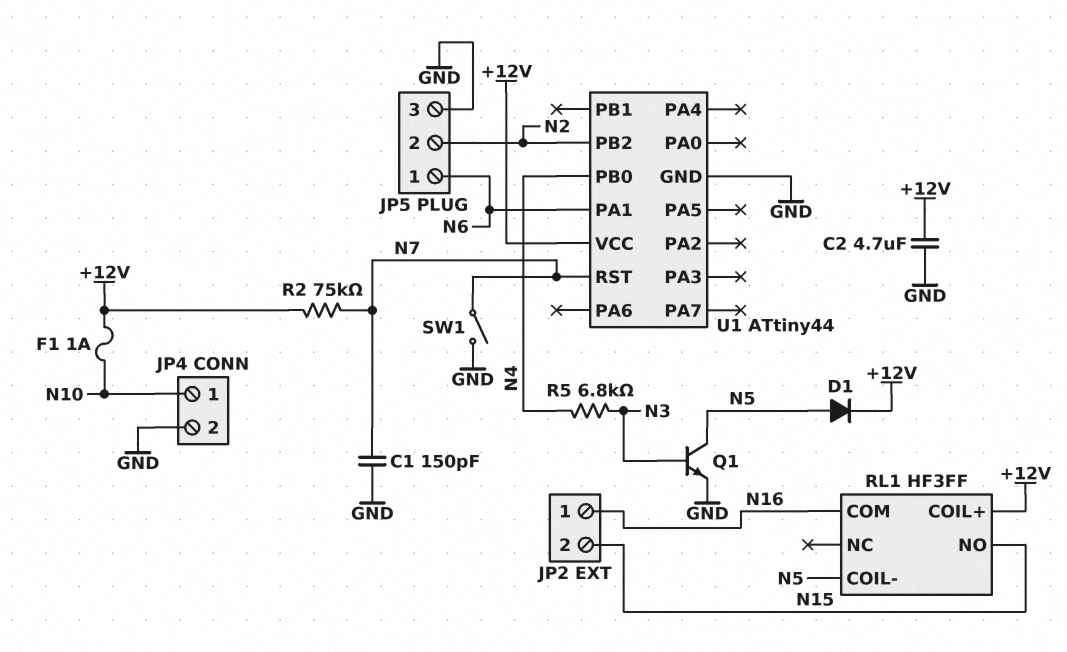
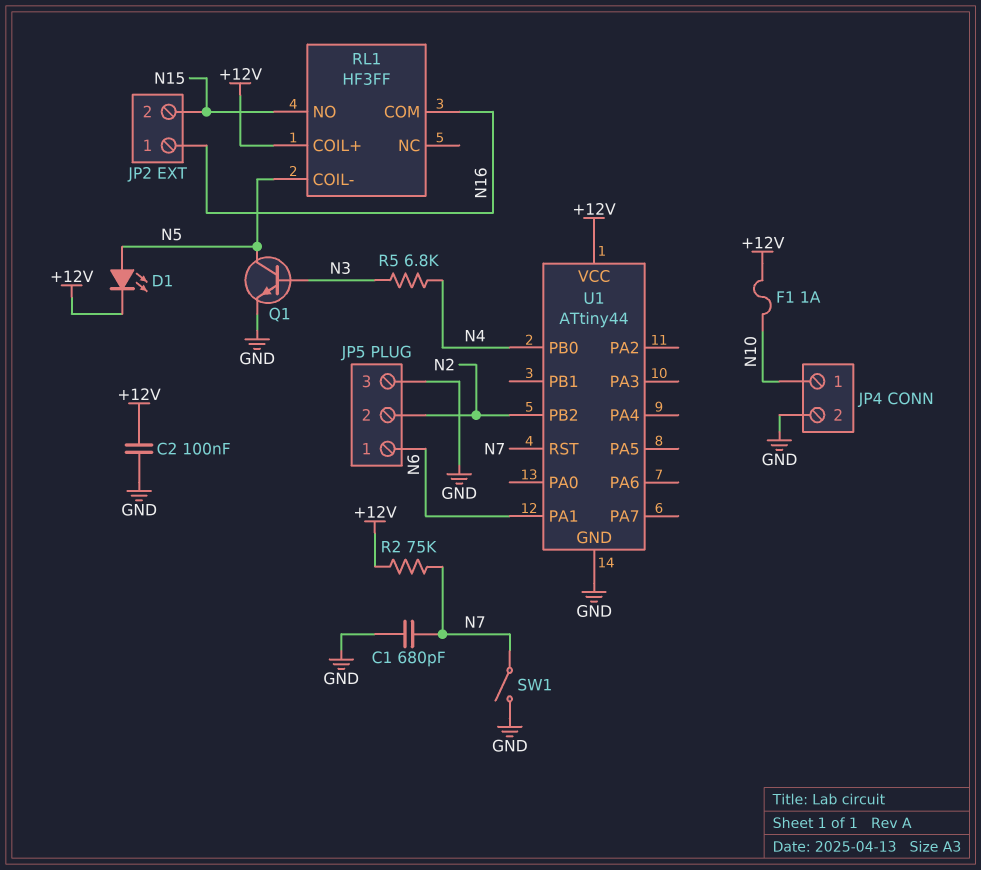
C1: 150pF (GND, N7) -> 680pF (GND, N7)
C2: 4.7uF (+12V, GND) -> 100nF (+12V, GND)
D1: diode (A N5, K +12V) -> LED (A N5, K +12V)

